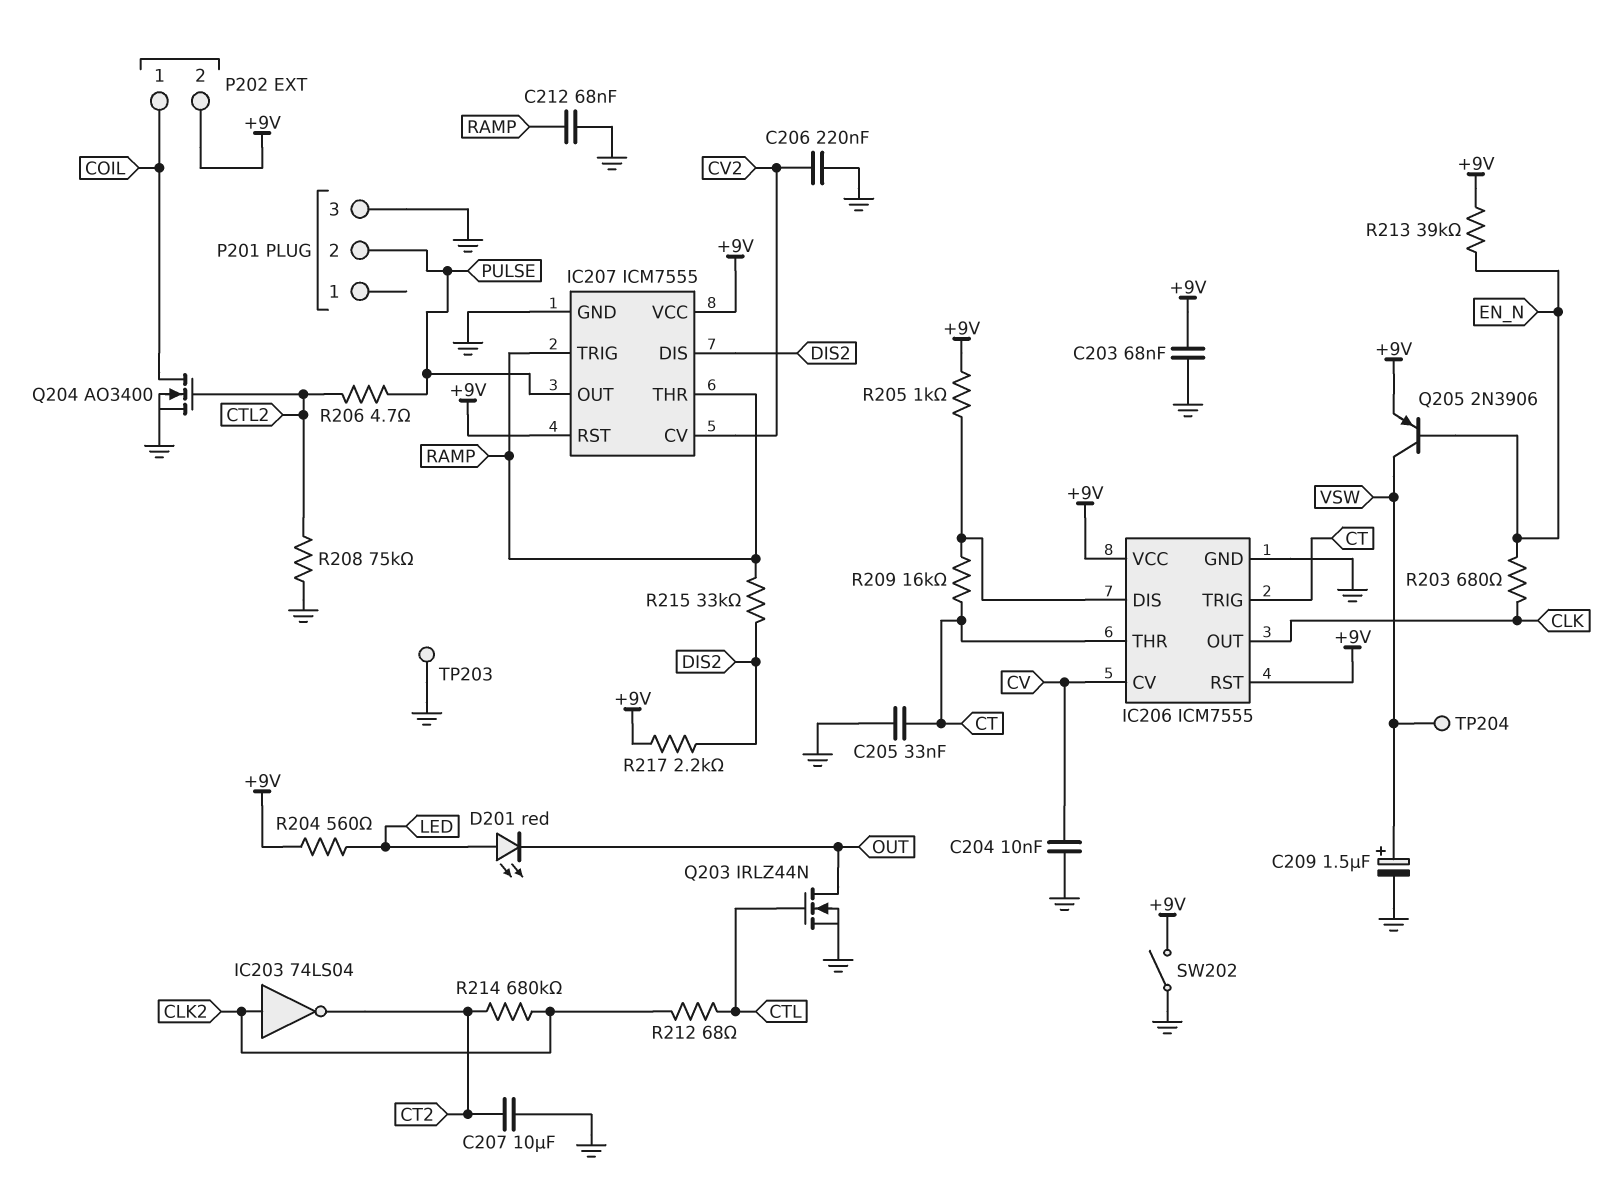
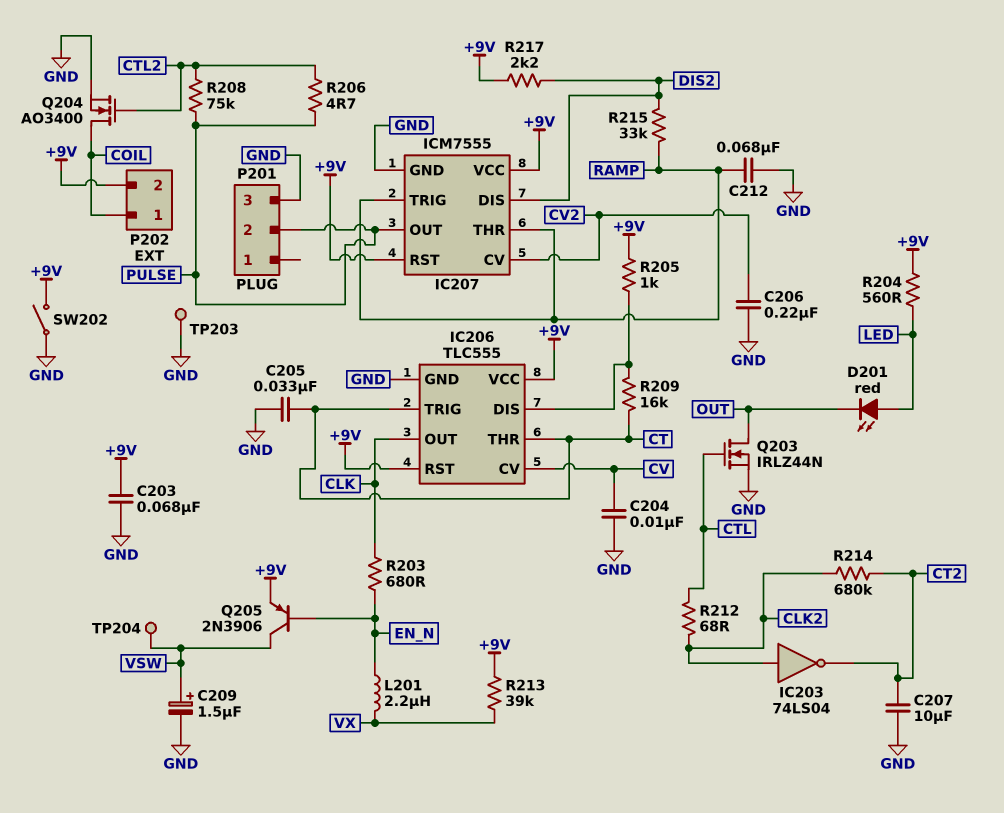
IC206: ICM7555 -> TLC555
L201: none -> 2.2uH (EN_N, VX)
R208: 75k (CTL2, GND) -> 75k (CTL2, PULSE)
R213: 39k (+9V, EN_N) -> 39k (+9V, VX)

